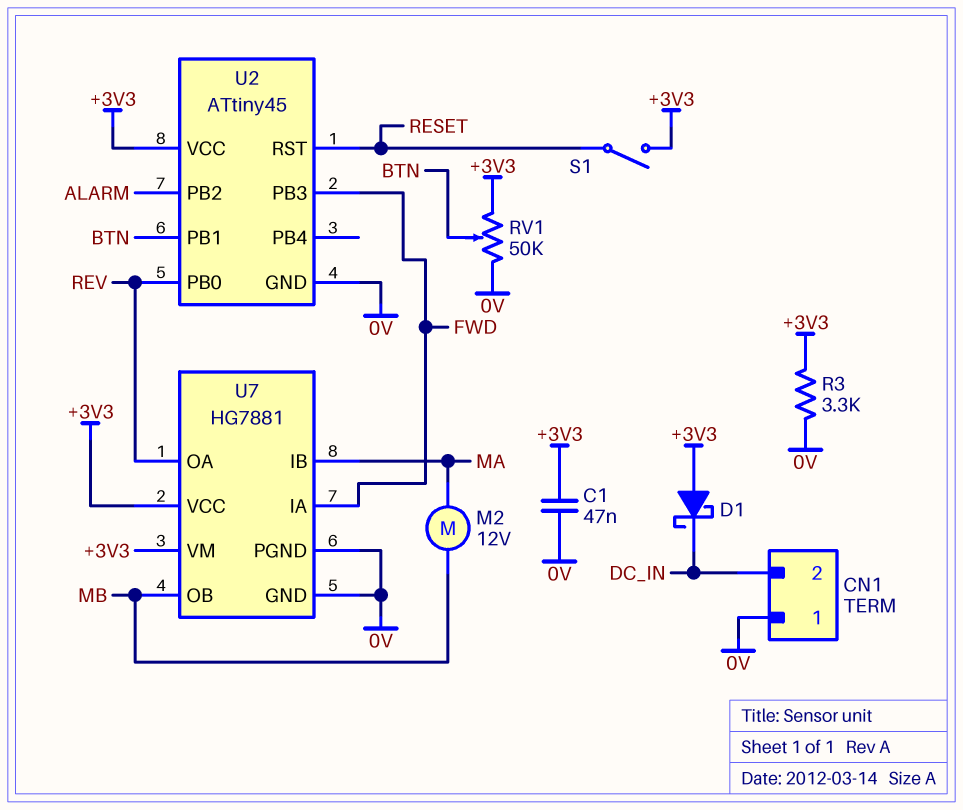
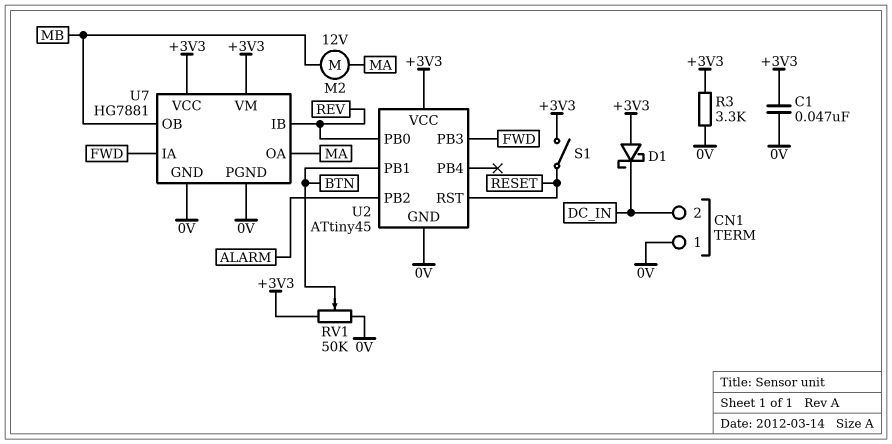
U7 pin IB: MA -> REV
U7 pin OA: REV -> MA

